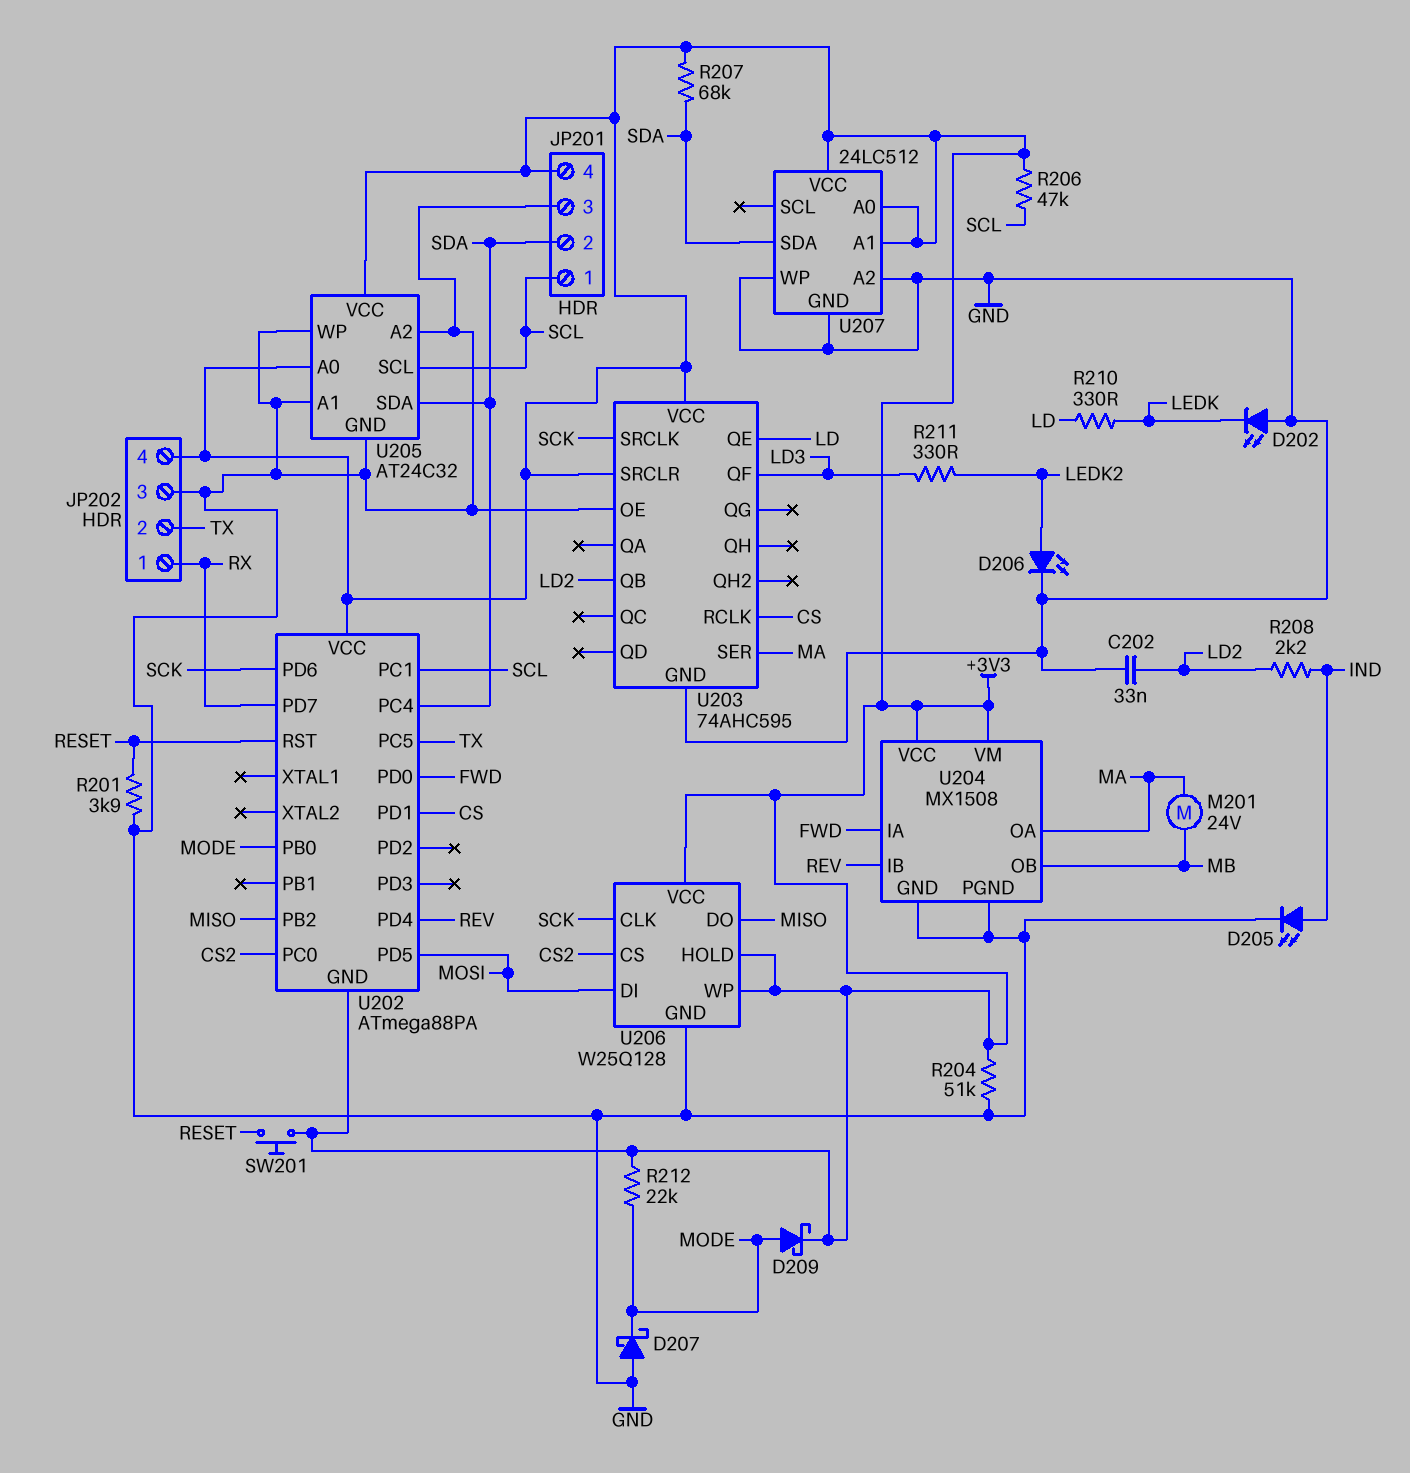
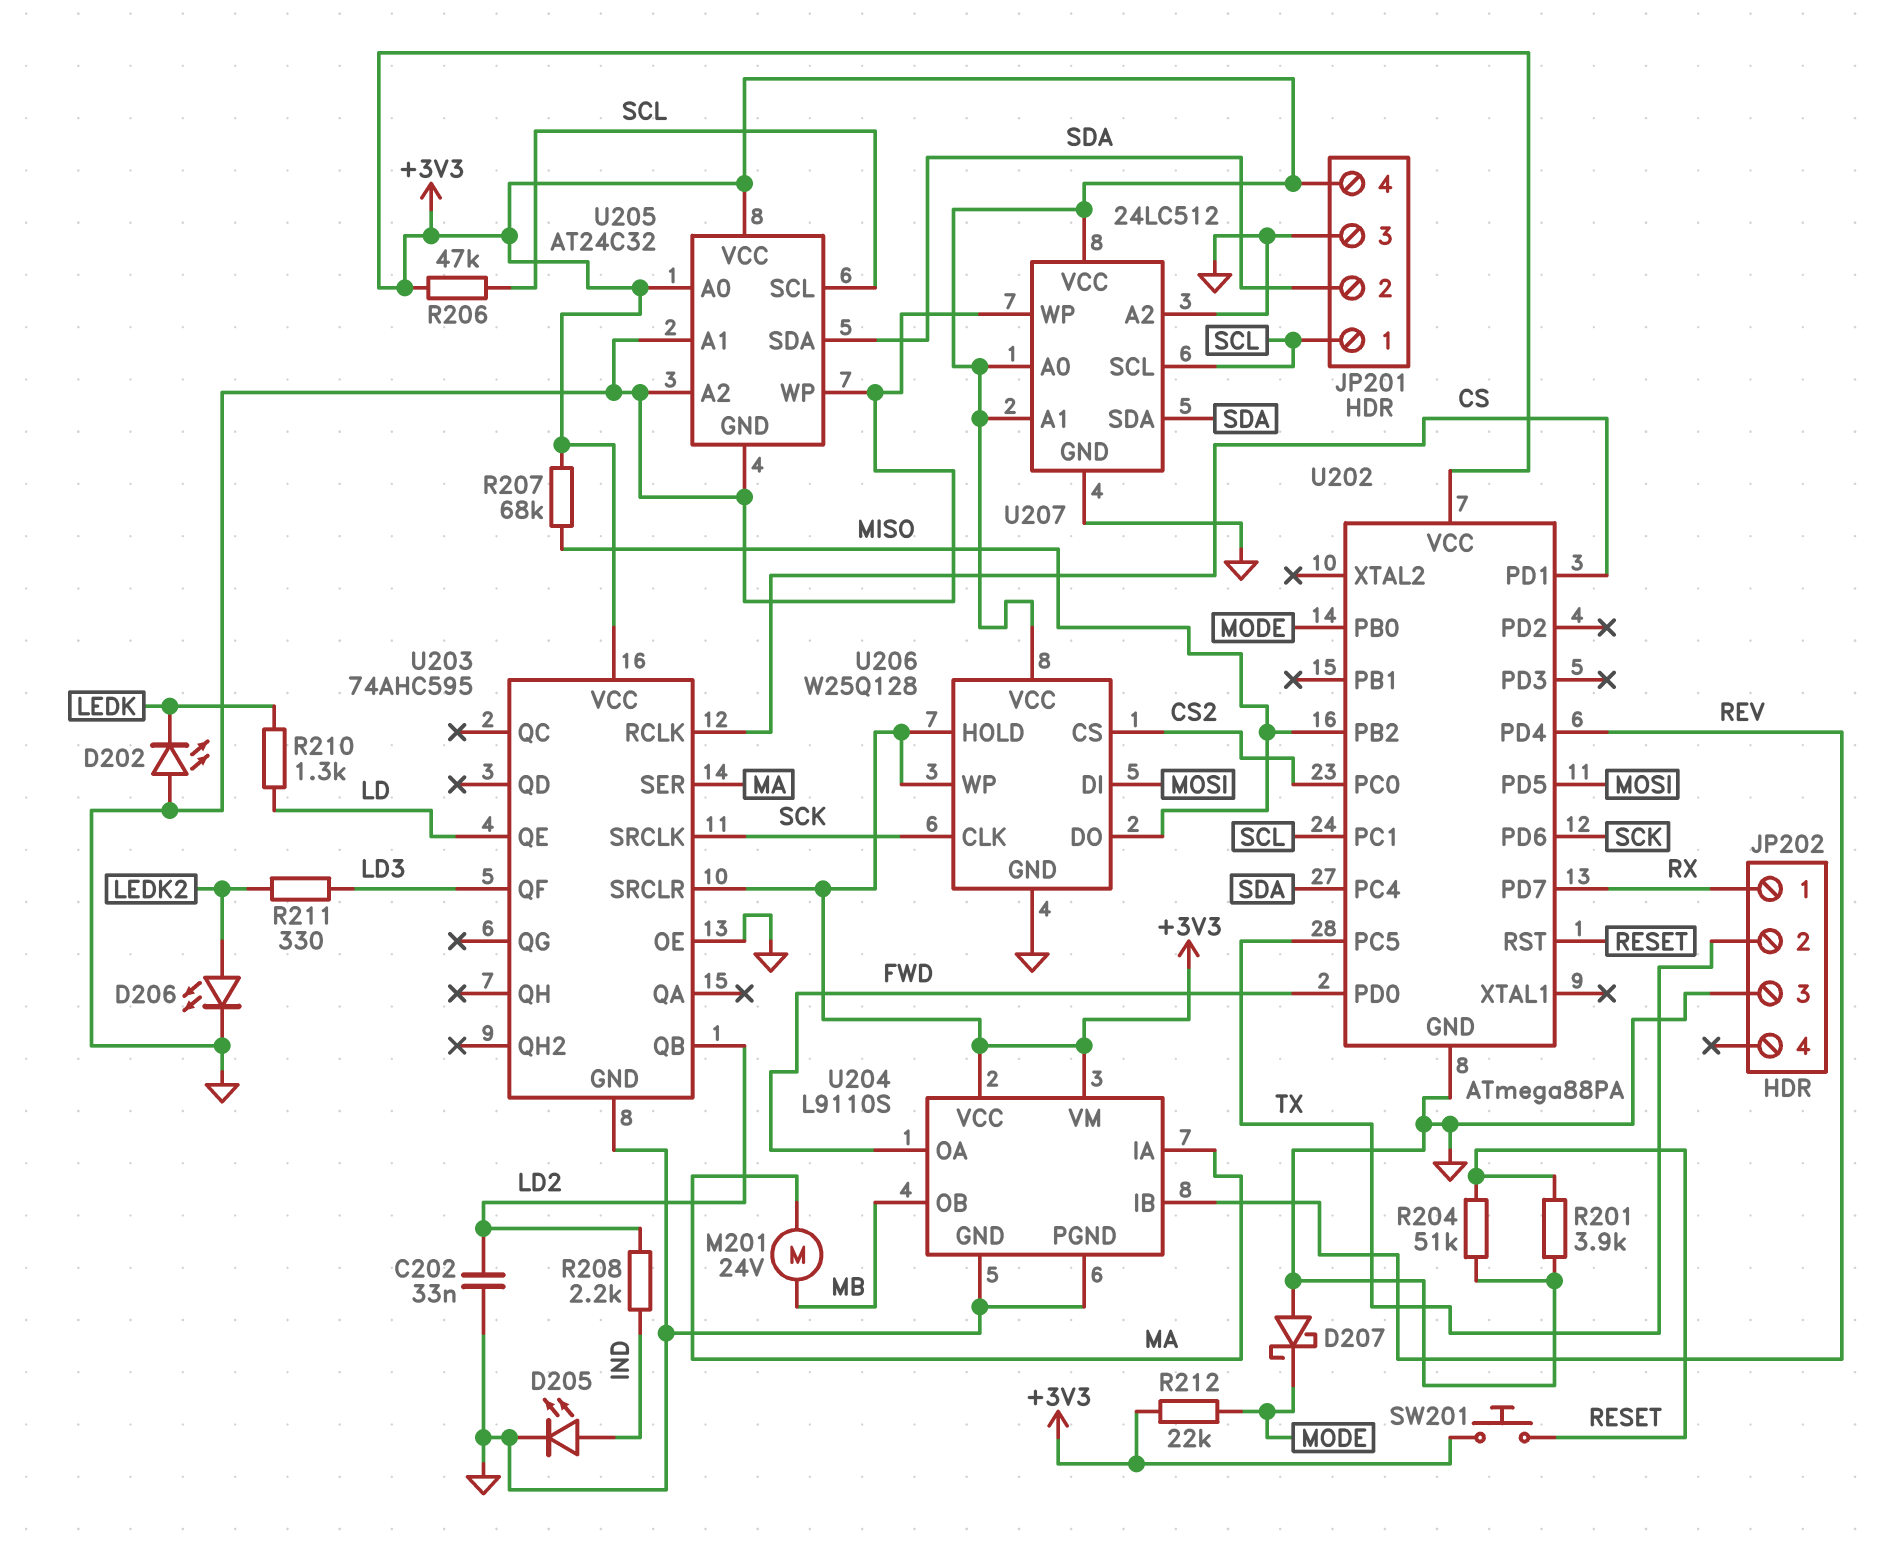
D209: schottky (A MODE, K +3V3) -> none
JP202 pin 4: +3V3 -> none
R204: 51k (+3V3, GND) -> 51k (GND, RESET)
R207: 68k (+3V3, SDA) -> 68k (+3V3, MISO)
R210: 330 (LD, LEDK) -> 1.3k (LD, LEDK)
U202 pin GND: +3V3 -> GND
U204: MX1508 -> L9110S
U204 pin IA: FWD -> MA
U204 pin OA: MA -> FWD
U207 pin SCL: none -> SCL

